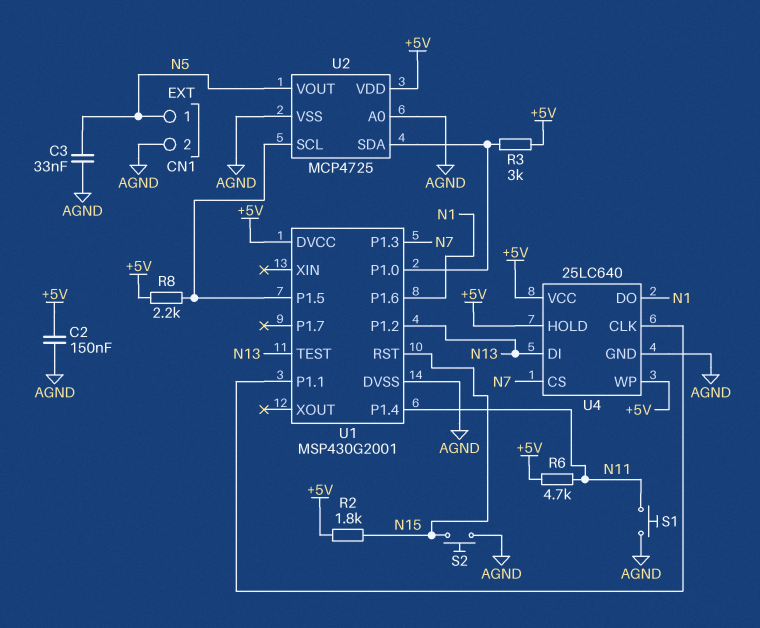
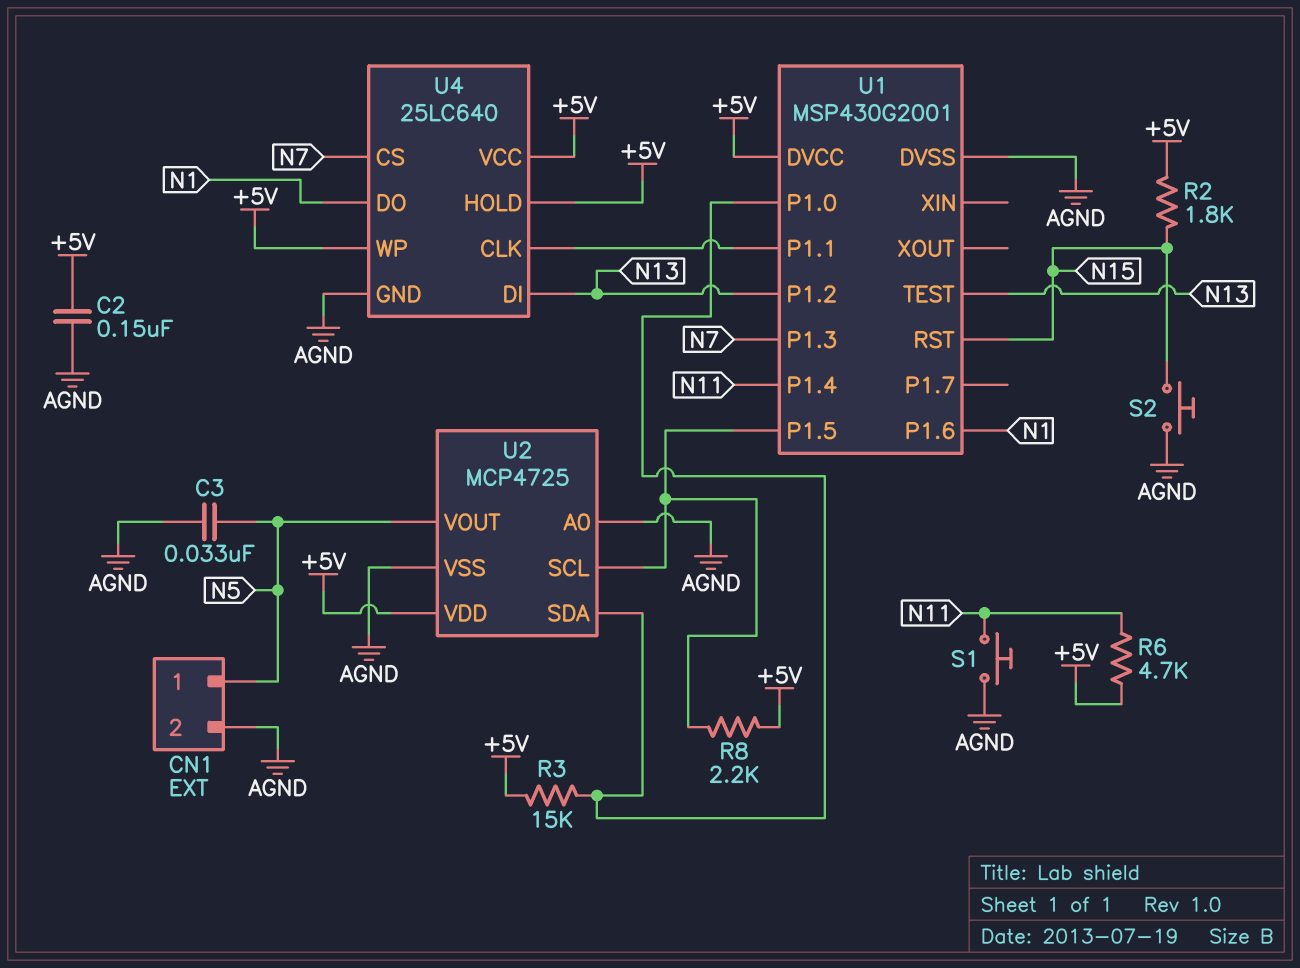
R3: 3k (+5V, U1/P1.0) -> 15k (+5V, U1/P1.0)

